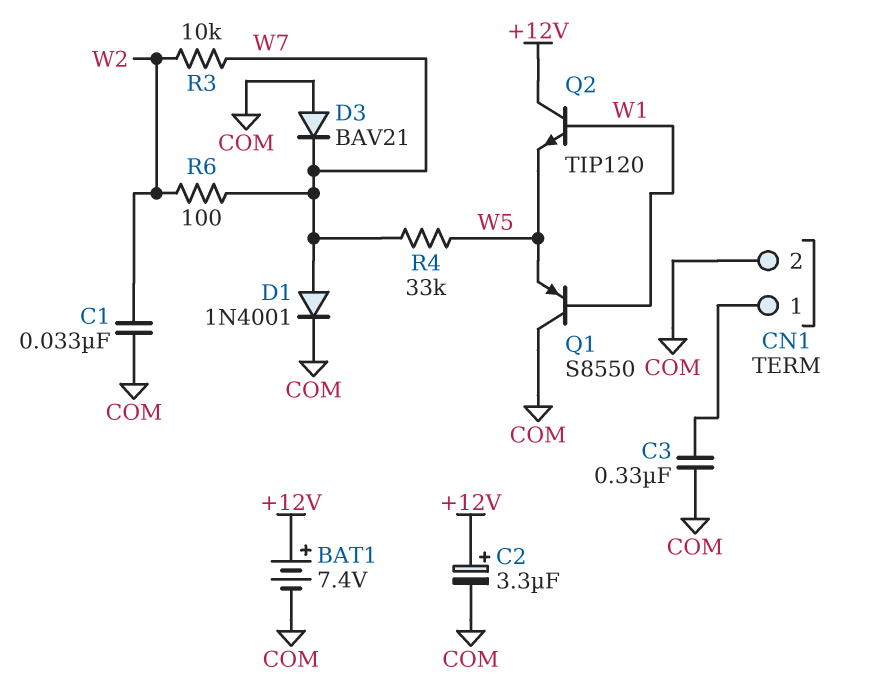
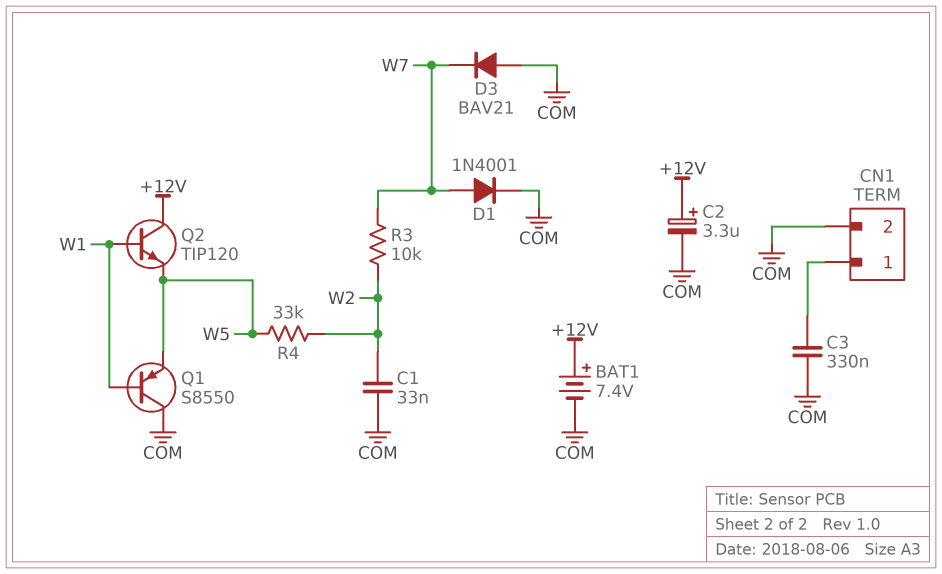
R4: 33k (W5, W7) -> 33k (W2, W5)
R6: 100 (W2, W7) -> none

